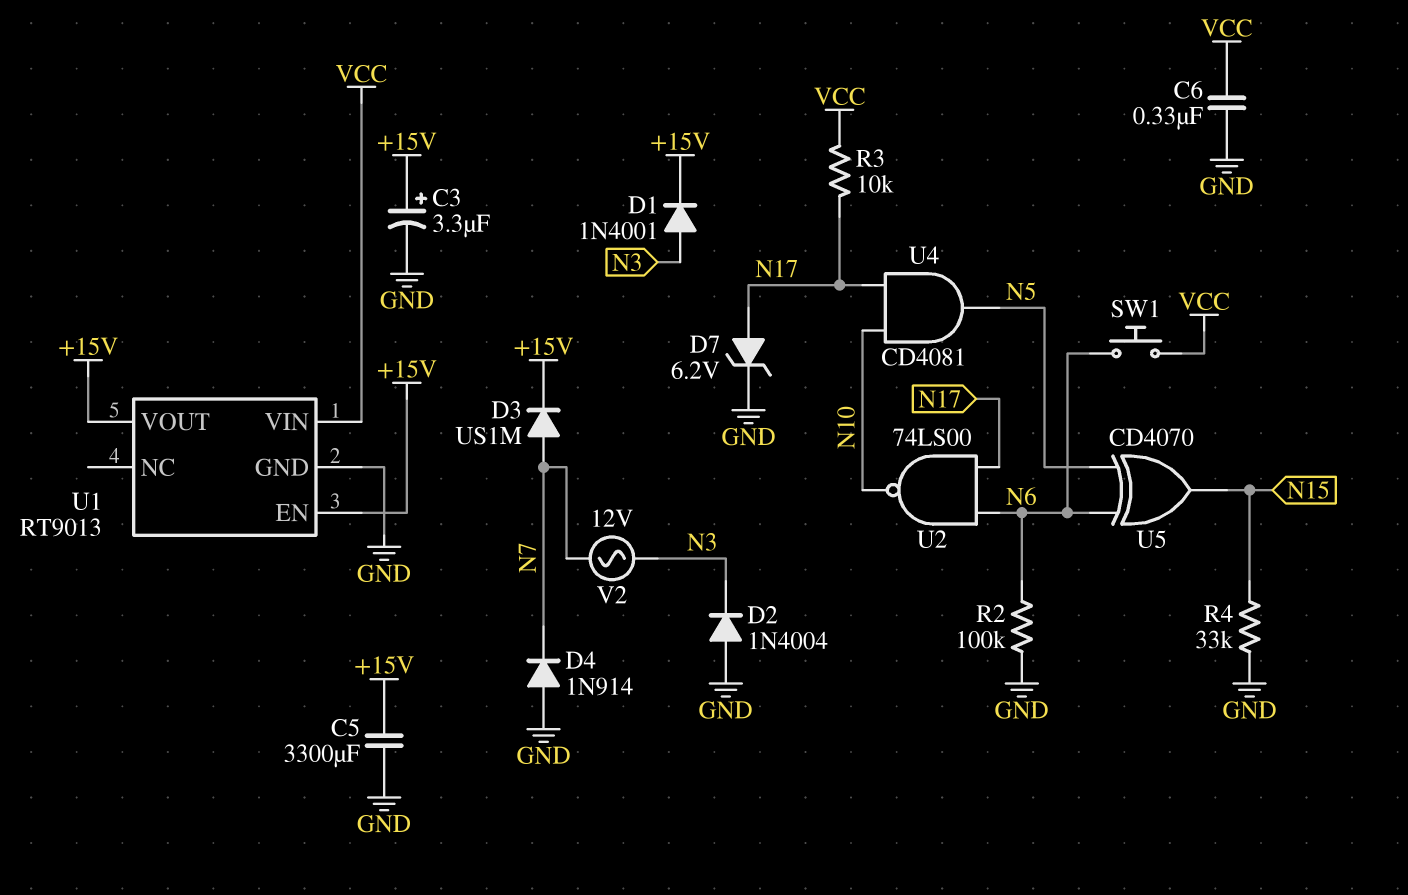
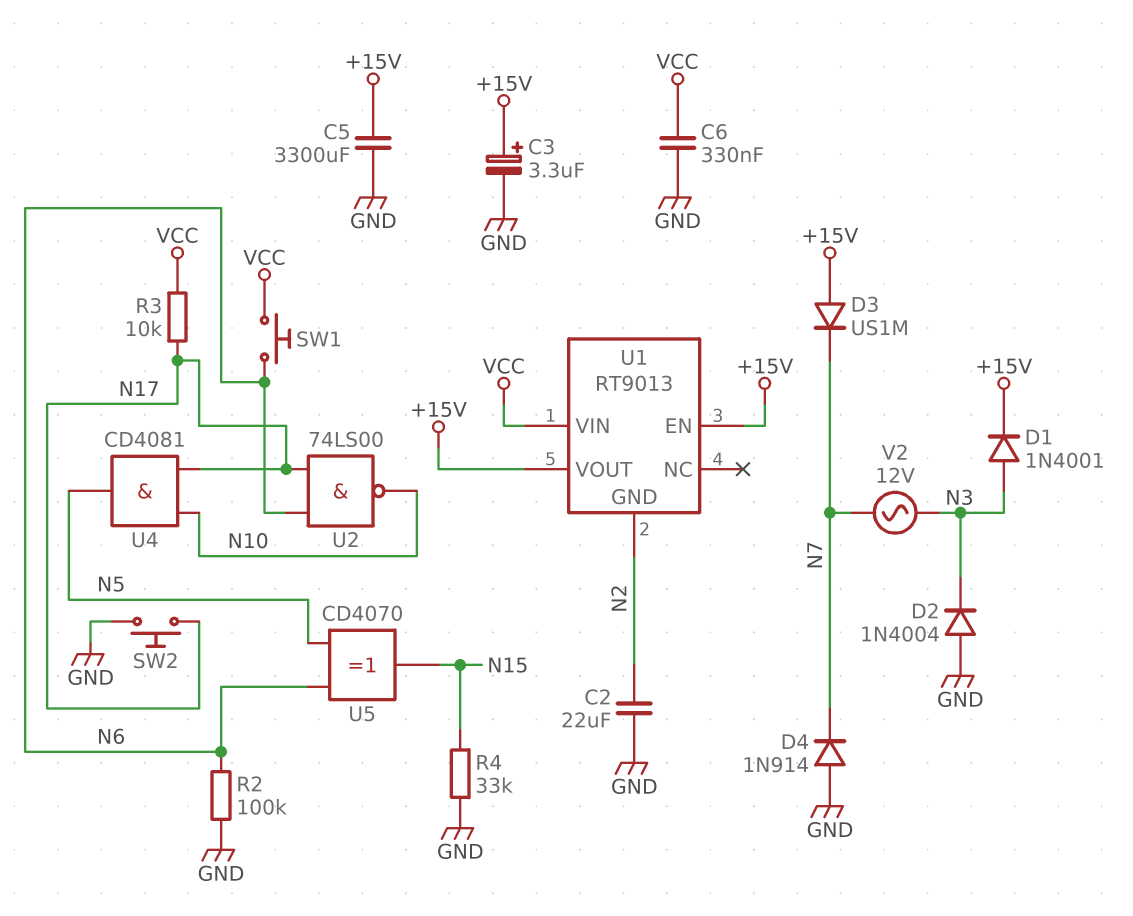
C2: none -> 22uF (GND, N2)
D3: diode US1M (A N7, K +15V) -> diode US1M (A +15V, K N7)
D7: zener 6.2V (A N17, K GND) -> none
SW2: none -> button (GND, N17)
U1 pin GND: GND -> N2

